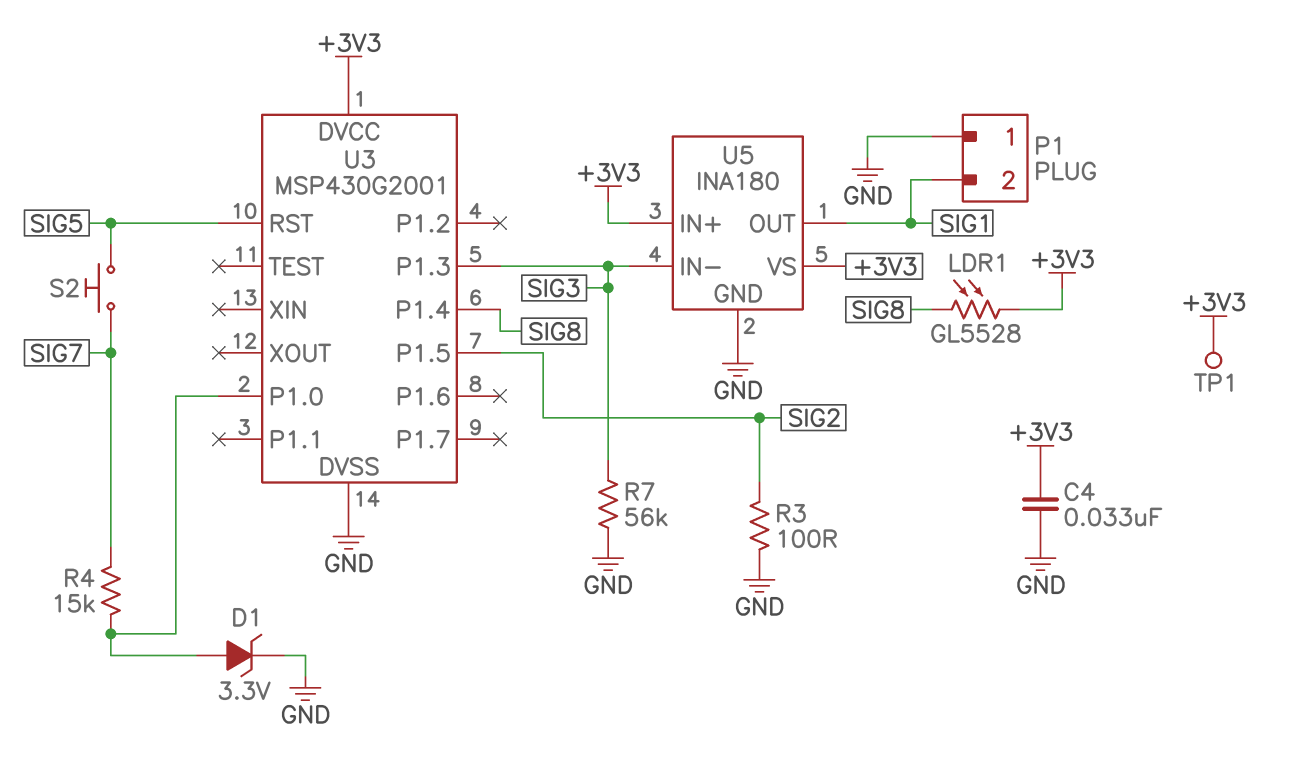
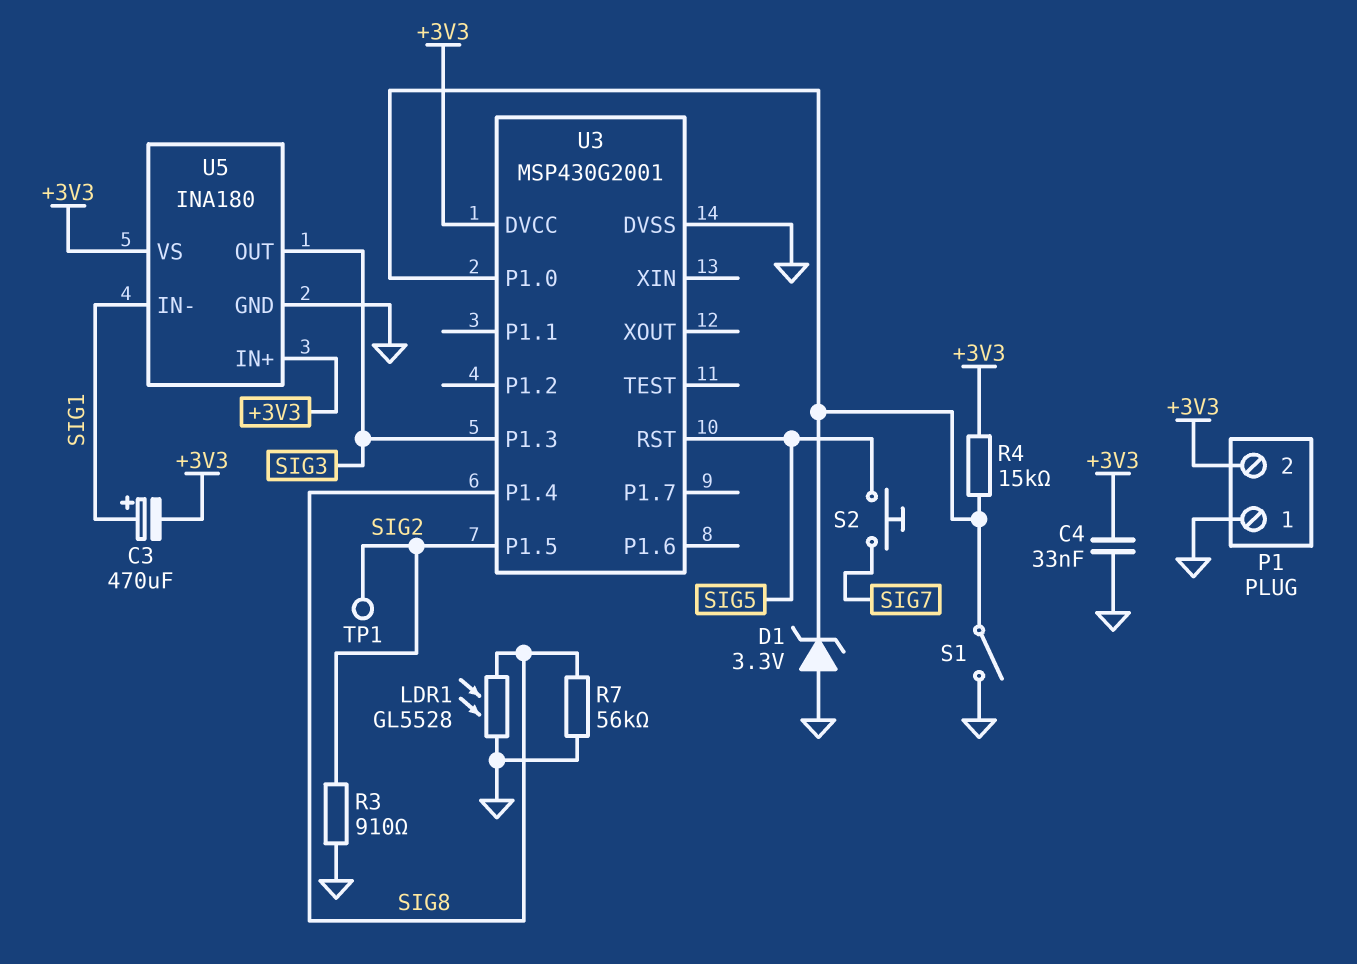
C3: none -> 470uF (plus SIG1, minus +3V3)
D1: zener 3.3V (A U3/P1.0, K GND) -> zener 3.3V (A GND, K U3/P1.0)
LDR1: GL5528 (+3V3, SIG8) -> GL5528 (GND, SIG8)
P1 pin 2: SIG1 -> +3V3
R3: 100 (GND, SIG2) -> 910 (GND, SIG2)
R4: 15k (SIG7, U3/P1.0) -> 15k (+3V3, U3/P1.0)
R7: 56k (GND, SIG3) -> 56k (GND, SIG8)
S1: none -> switch (GND, U3/P1.0)
TP1: test point (+3V3) -> test point (SIG2)
U5 pin IN-: SIG3 -> SIG1
U5 pin OUT: SIG1 -> SIG3

